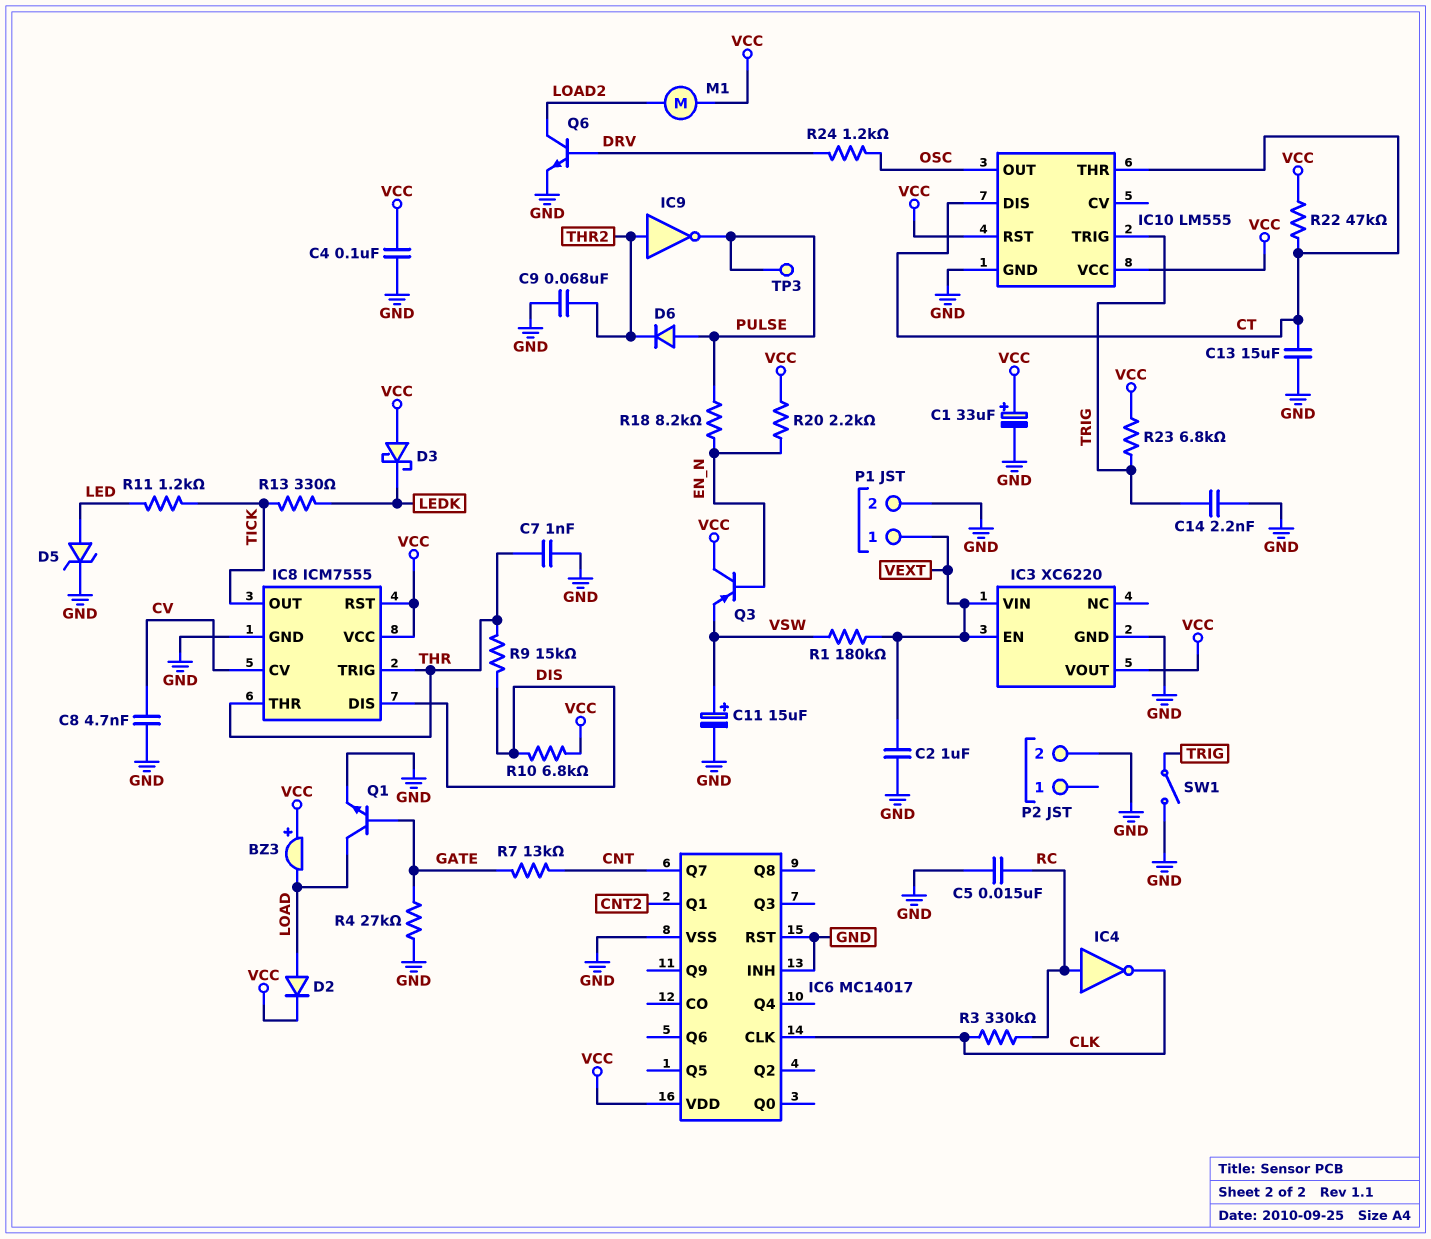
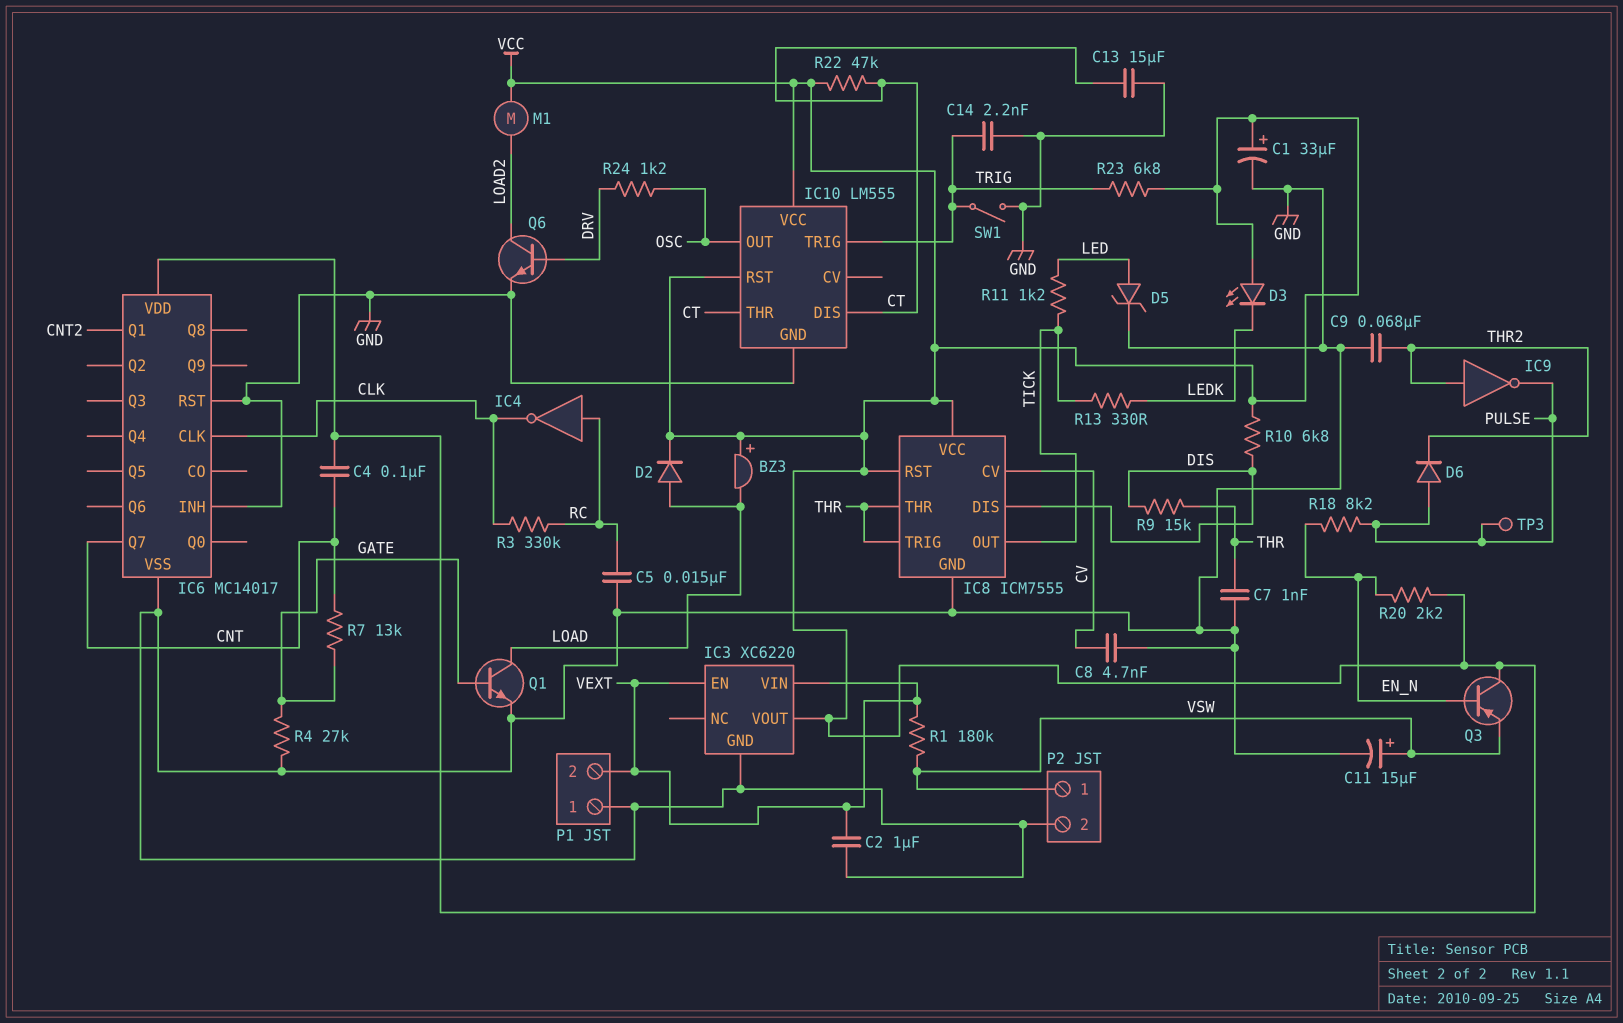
C4: 100nF (GND, VCC) -> 100nF (CNT, VCC)
D3: schottky (A VCC, K LEDK) -> LED (A VCC, K LEDK)
P1 pin 1: VEXT -> GND
P1 pin 2: GND -> VEXT
P2 pin 1: none -> VSW

